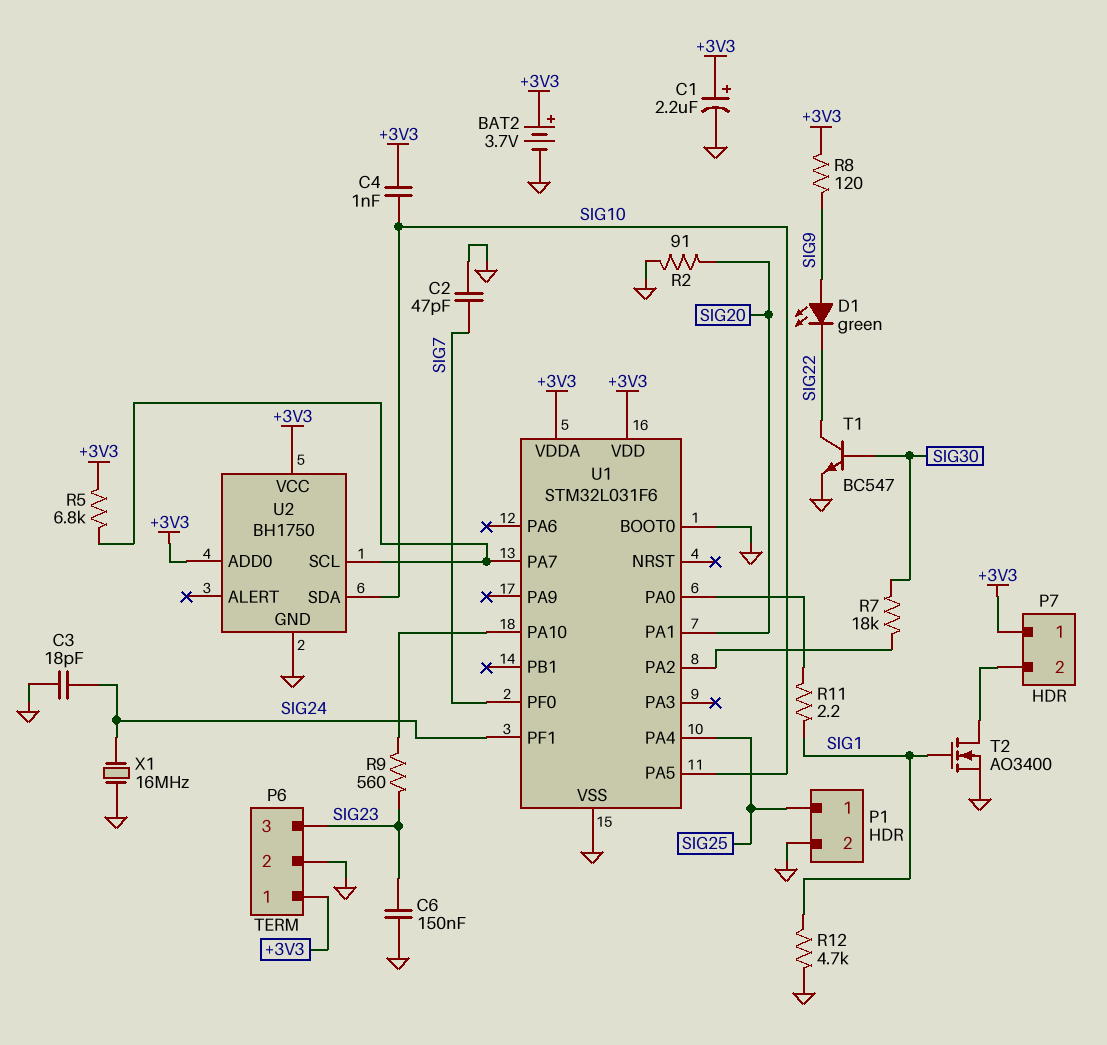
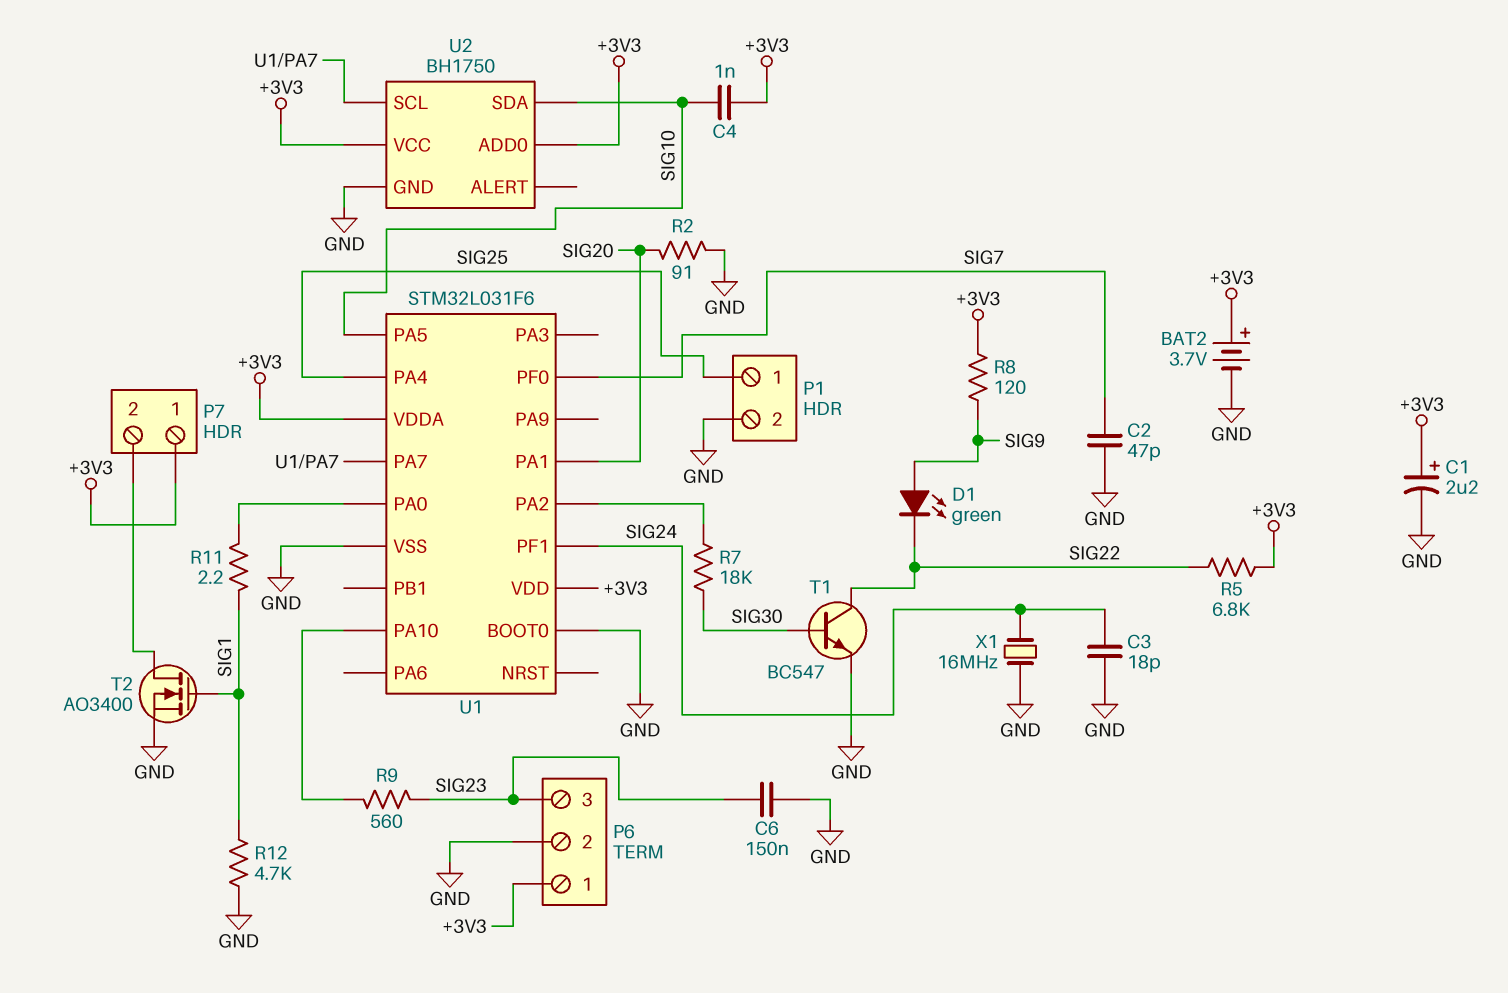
R5: 6.8k (+3V3, U1/PA7) -> 6.8k (+3V3, SIG22)

